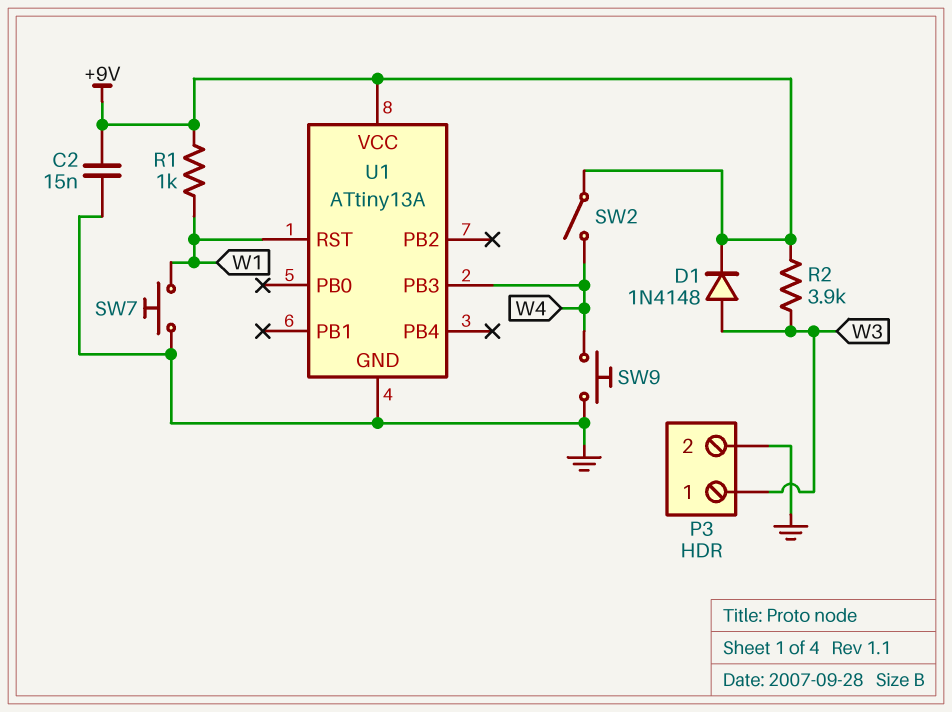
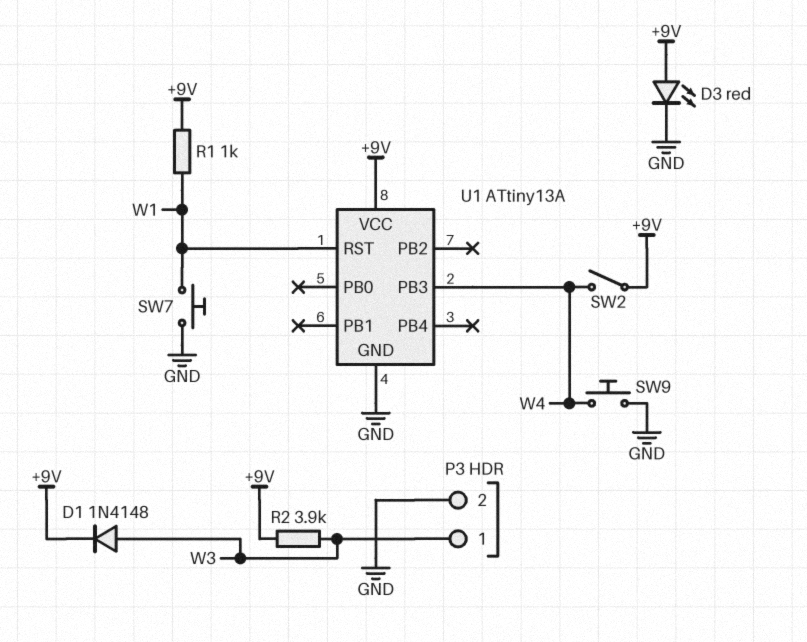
C2: 15nF (+9V, GND) -> none
D3: none -> LED red (A +9V, K GND)

